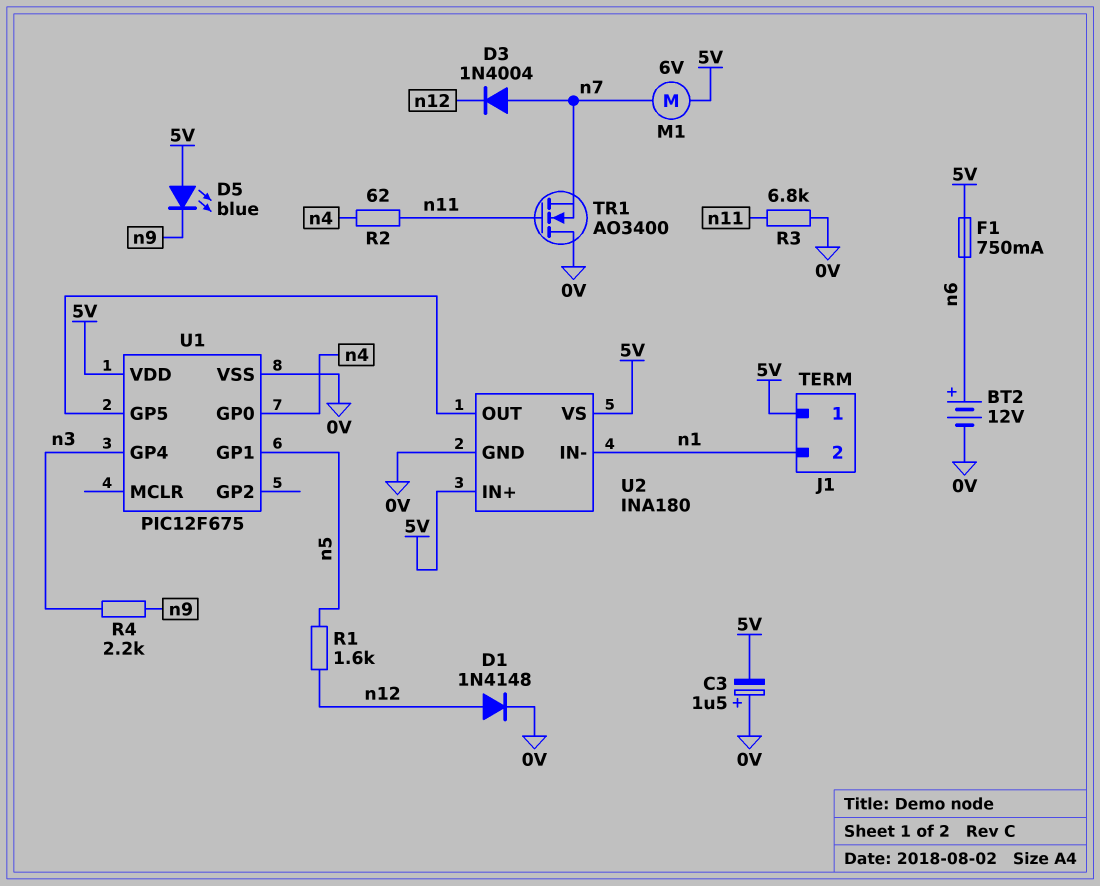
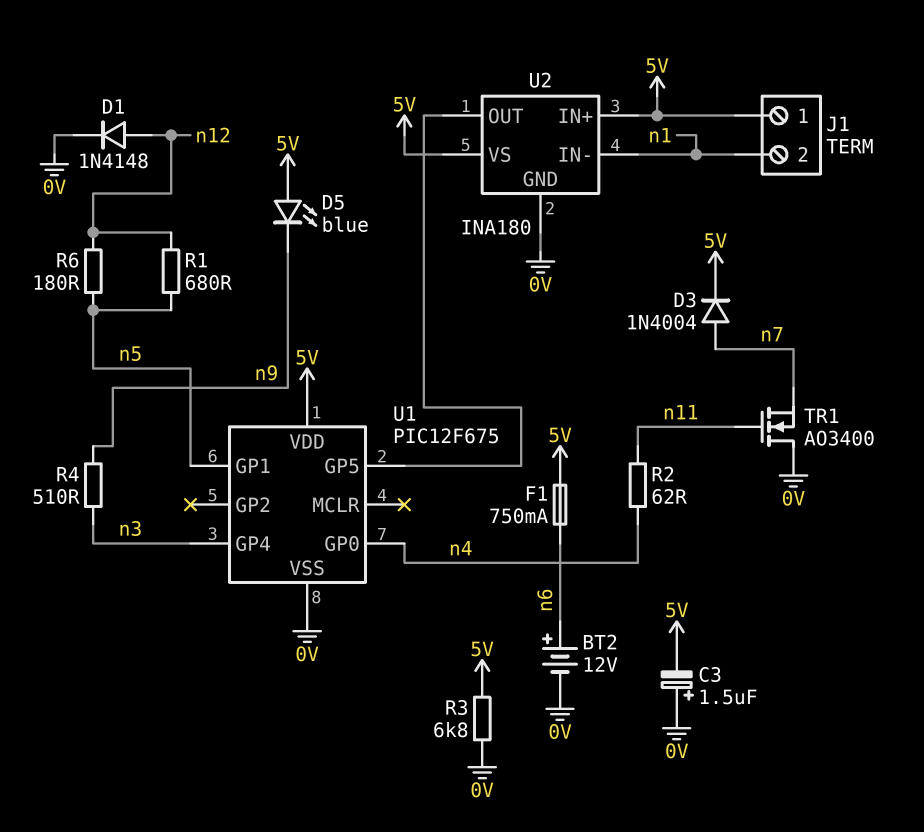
D3: diode 1N4004 (A n7, K n12) -> diode 1N4004 (A n7, K 5V)
M1: motor 6V (5V, n7) -> none
R1: 1.6k (n5, n12) -> 680 (n5, n12)
R3: 6.8k (0V, n11) -> 6.8k (0V, 5V)
R4: 2.2k (n3, n9) -> 510 (n3, n9)
R6: none -> 180 (n5, n12)

